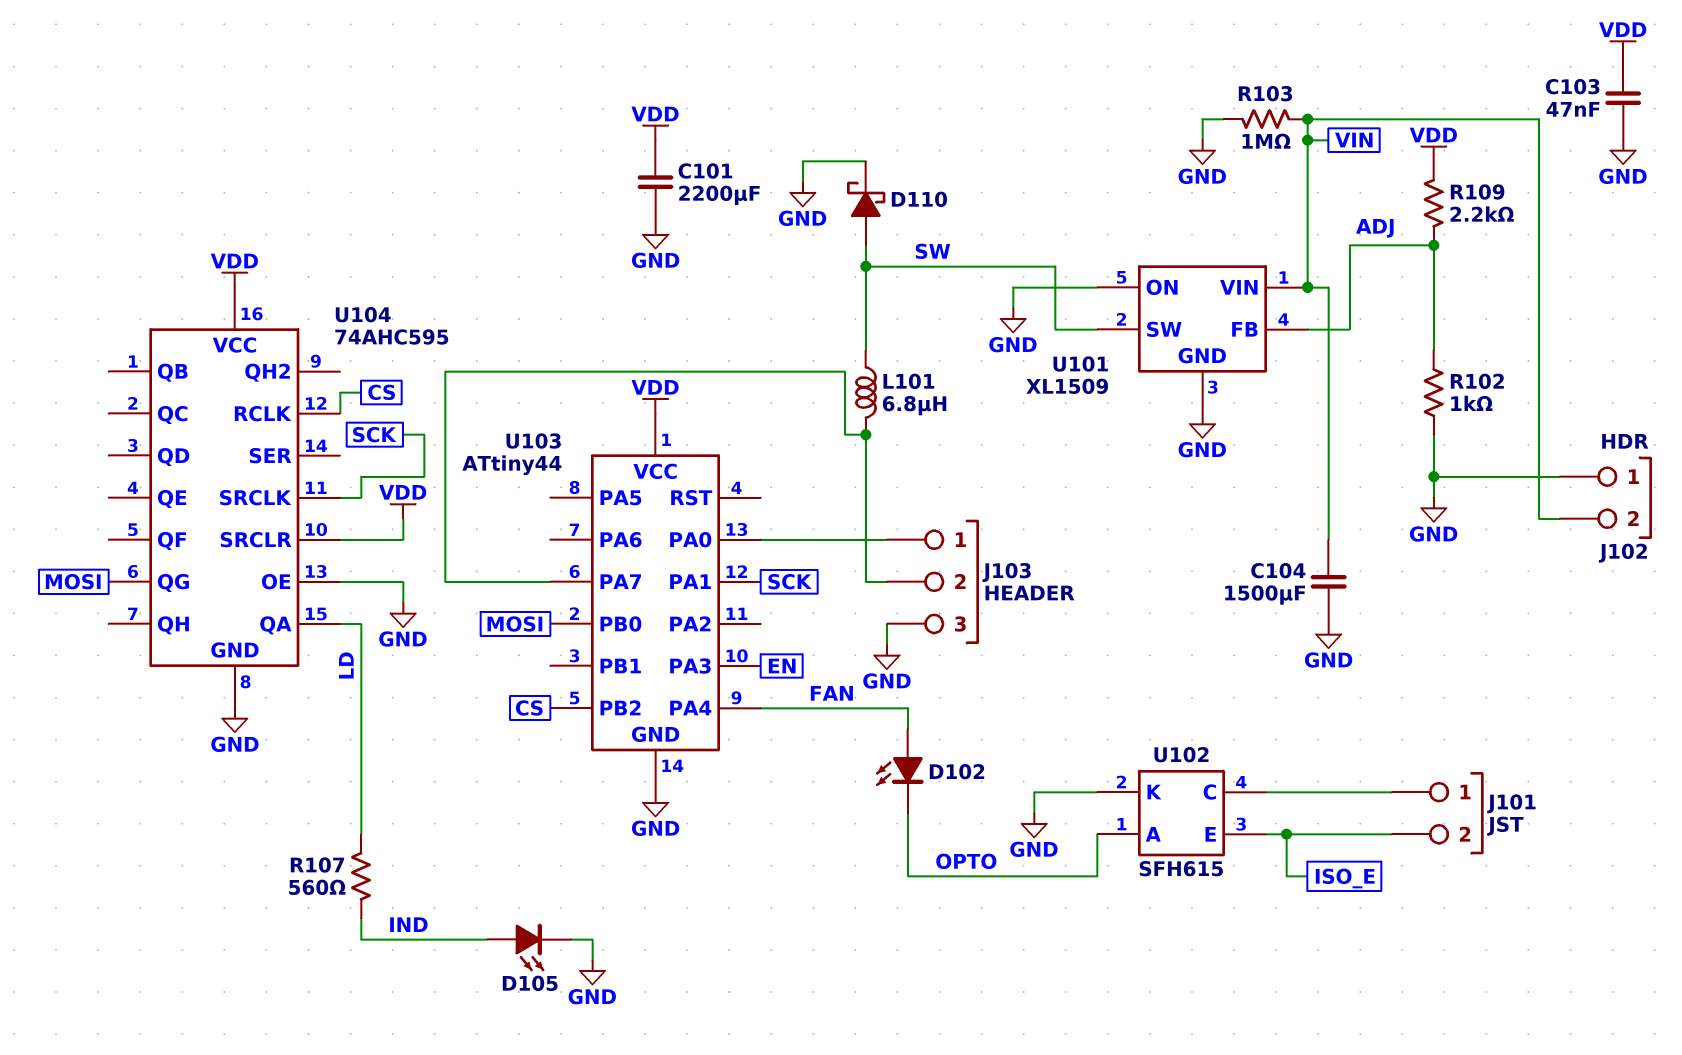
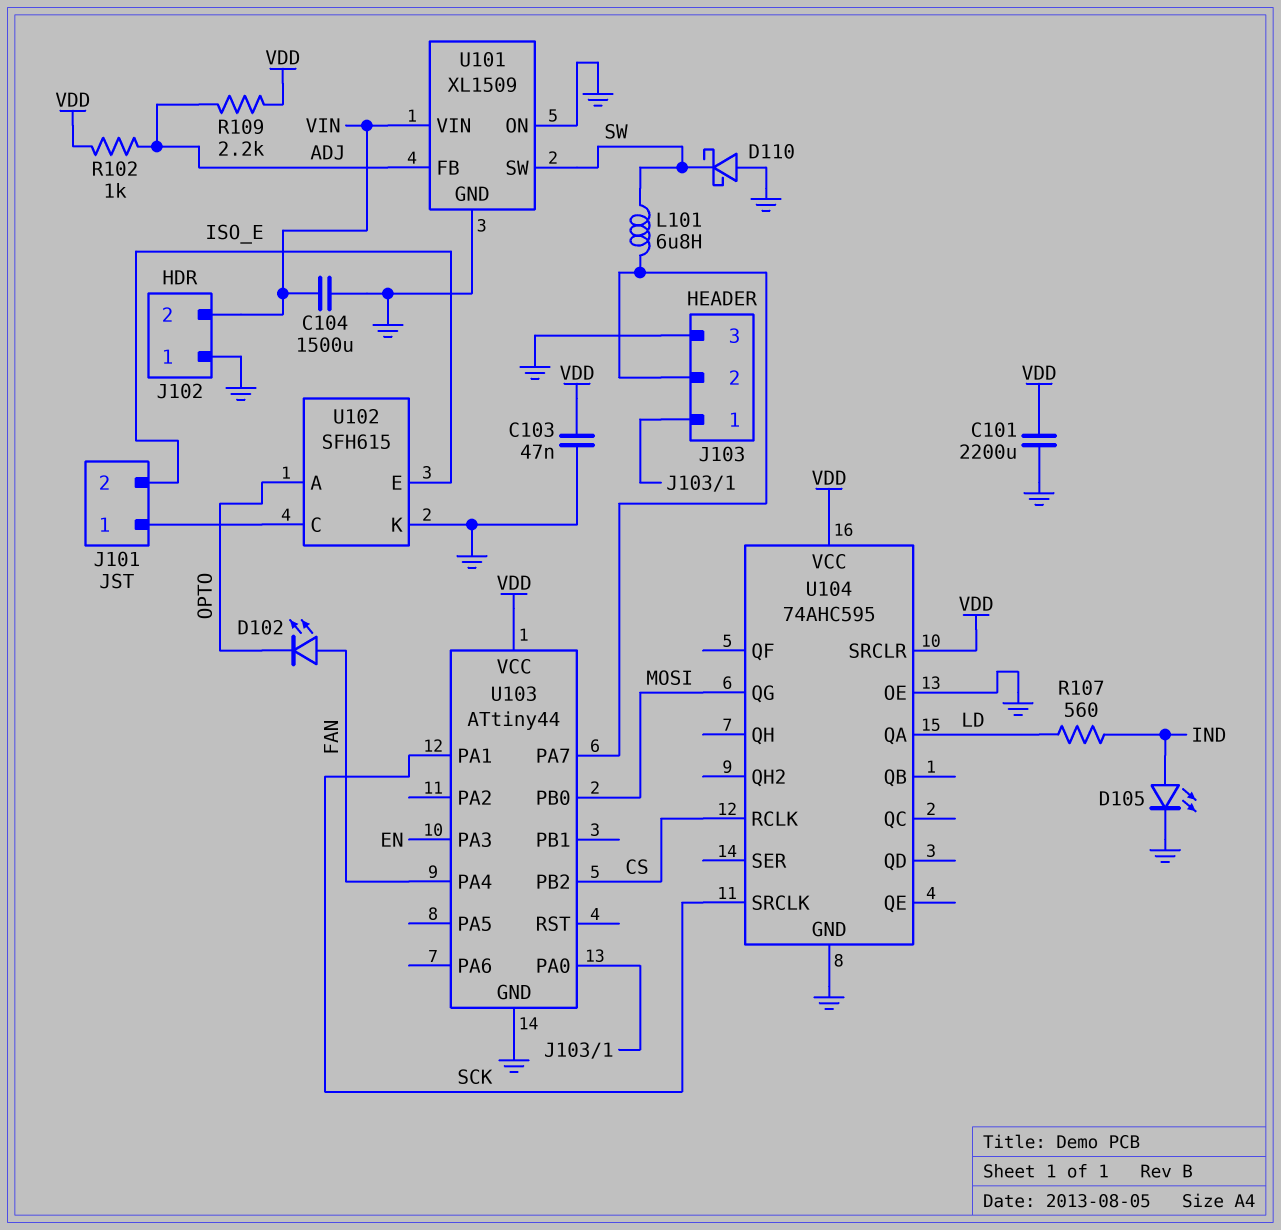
D110: schottky (A SW, K GND) -> schottky (A GND, K SW)
R102: 1k (ADJ, GND) -> 1k (ADJ, VDD)
R103: 1M (GND, VIN) -> none

